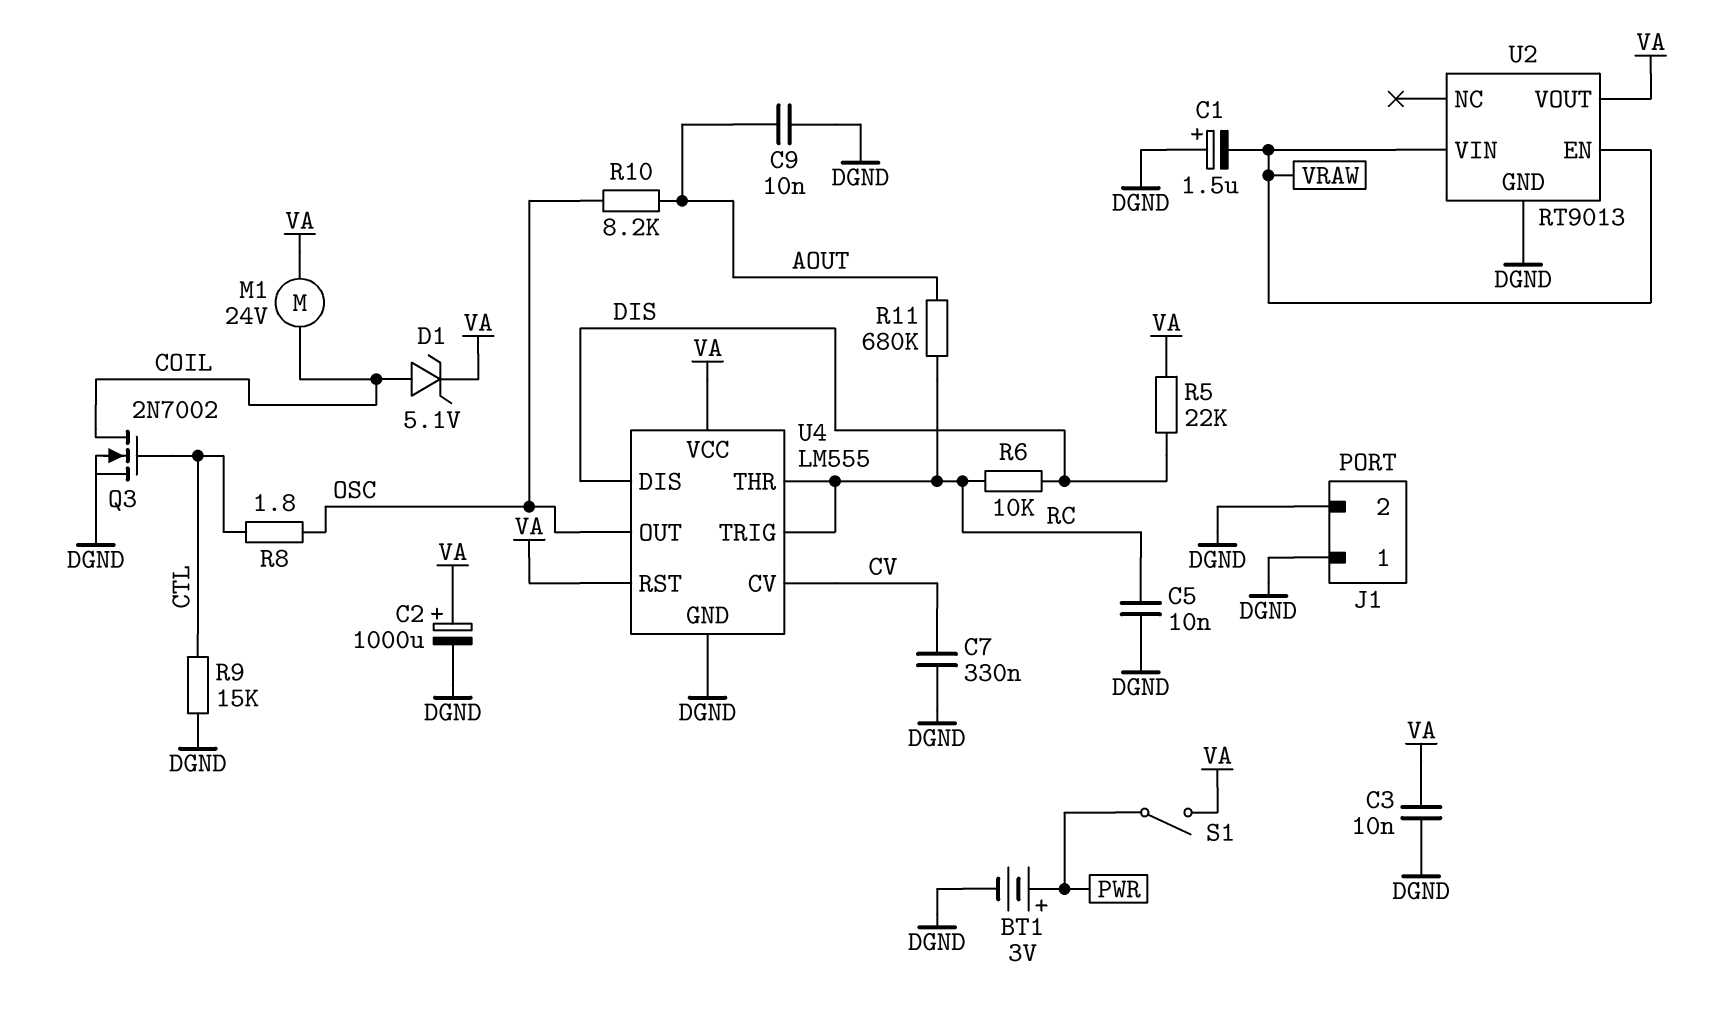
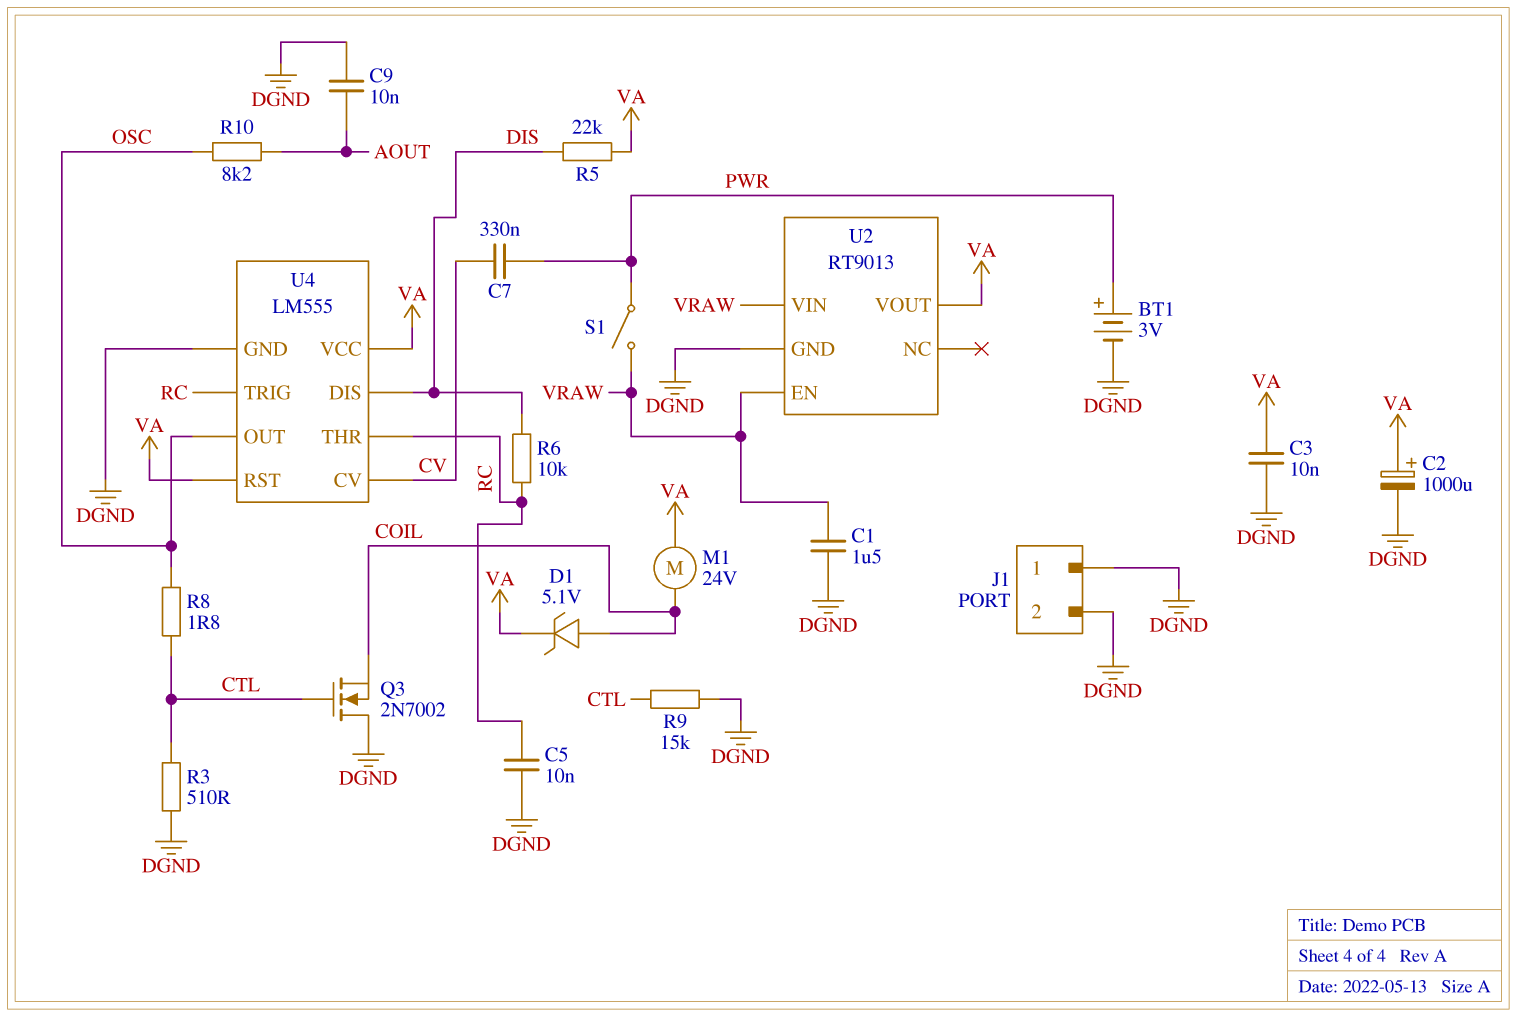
C1: 1.5uF (plus DGND, minus VRAW) -> 1.5uF (DGND, VRAW)
C7: 330nF (CV, DGND) -> 330nF (CV, PWR)
Q3: NMOS 2N7002 (G CTL, D COIL, S DGND) -> NMOS 2N7002 (G CTL, D DGND, S COIL)
R3: none -> 510 (CTL, DGND)
R11: 680k (AOUT, RC) -> none
S1: switch (PWR, VA) -> switch (PWR, VRAW)

